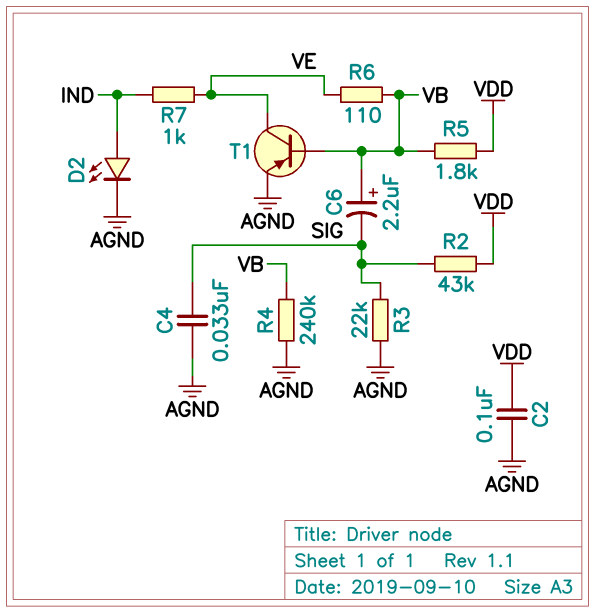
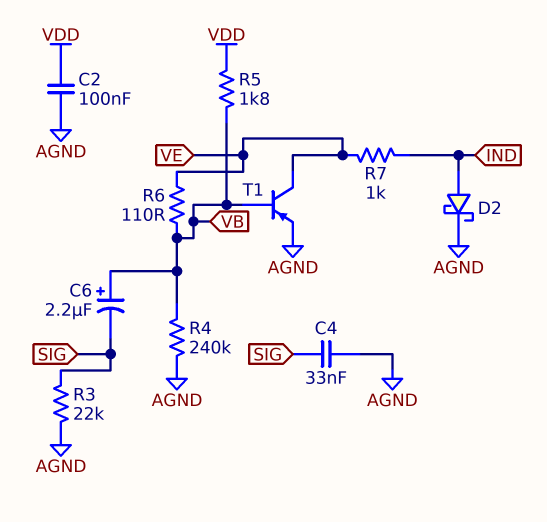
D2: LED (A IND, K AGND) -> schottky (A IND, K AGND)
R2: 43k (SIG, VDD) -> none

